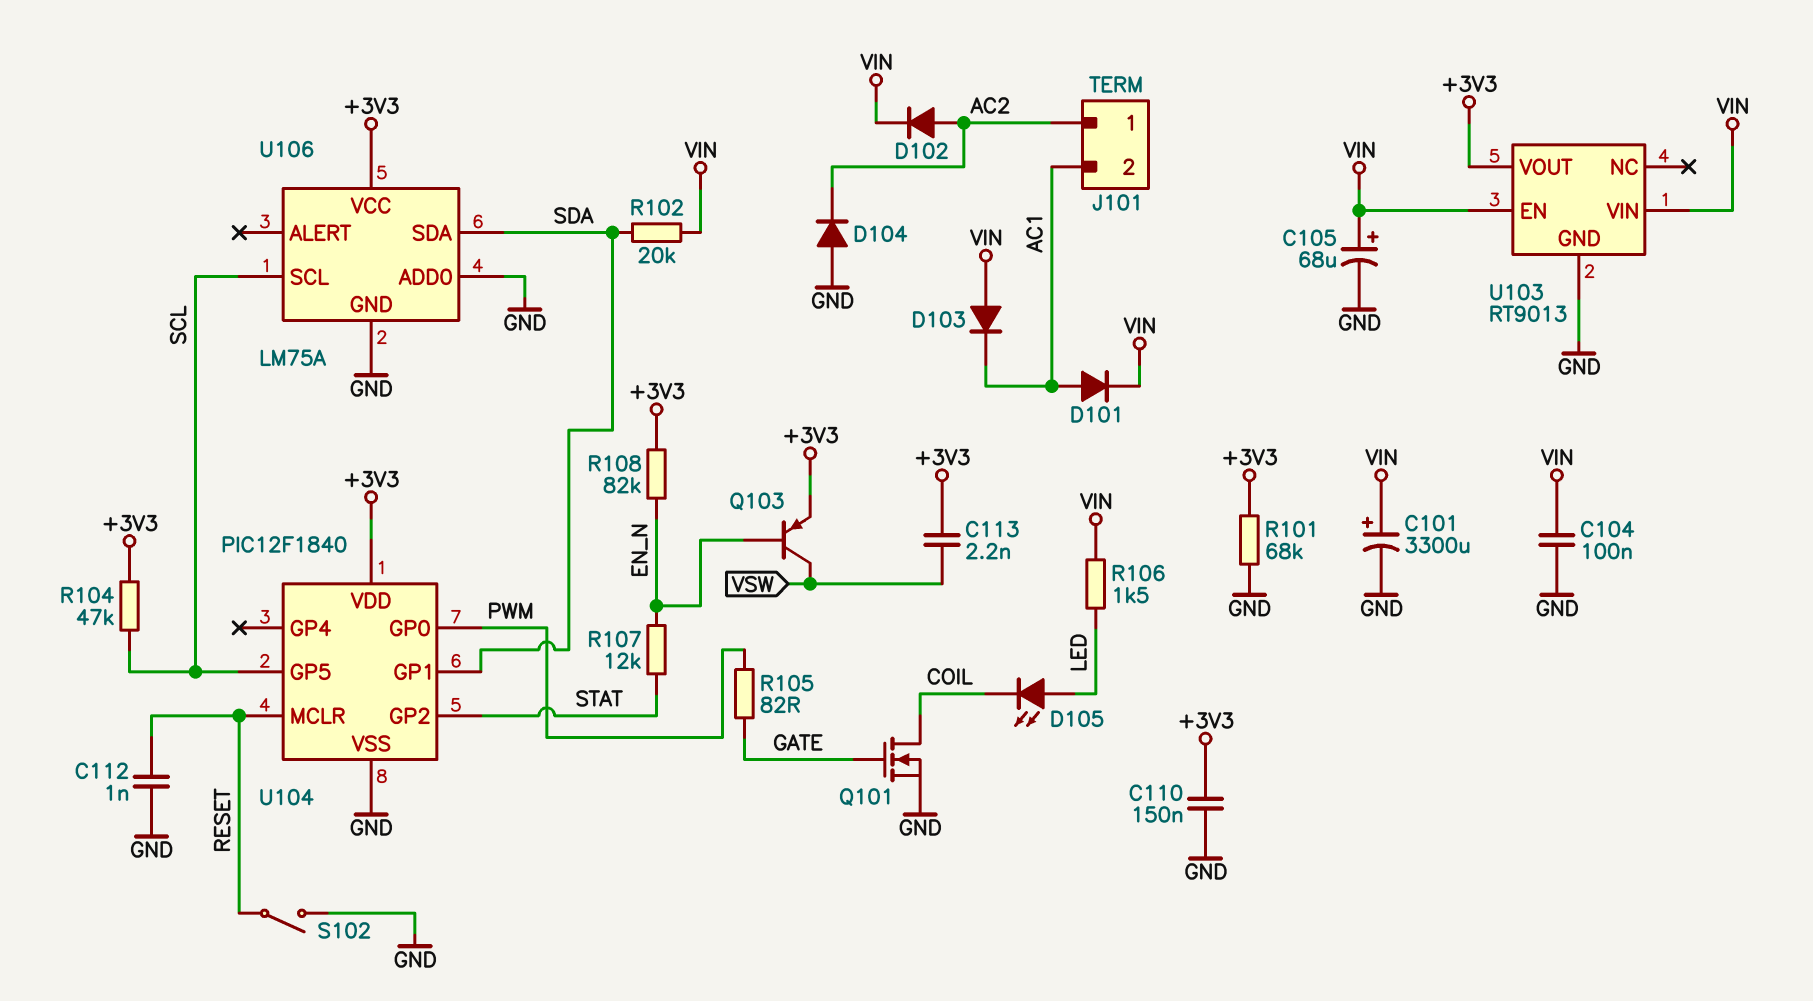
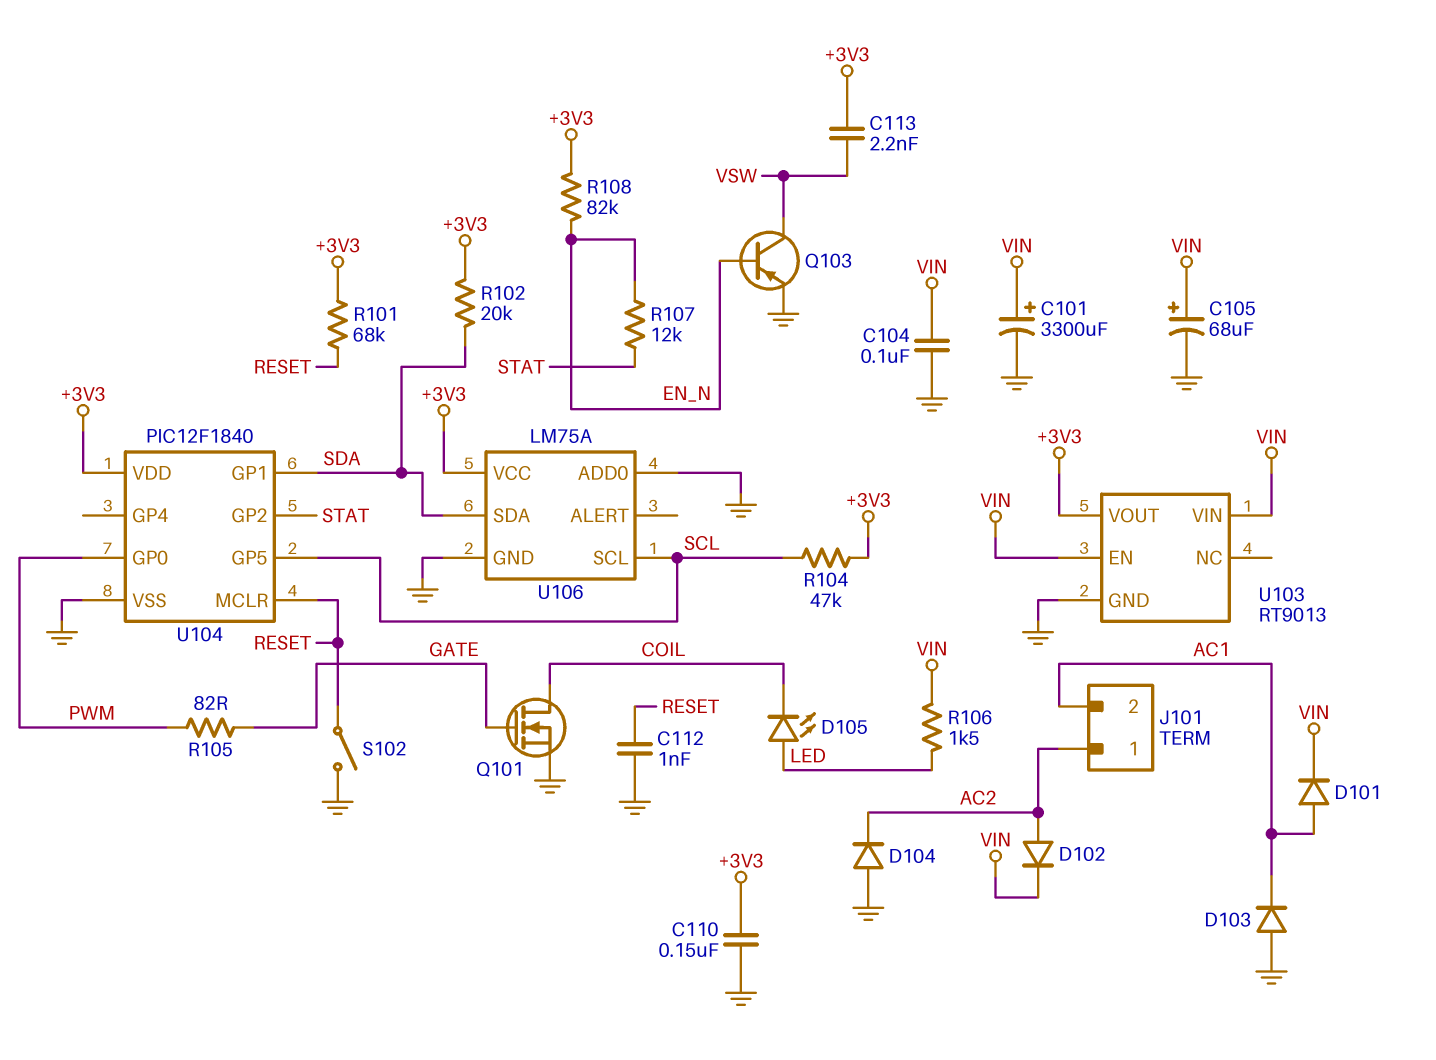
D103: diode (A VIN, K AC1) -> diode (A GND, K AC1)
Q103: PNP (B EN_N, C VSW, E +3V3) -> PNP (B EN_N, C VSW, E GND)
R101: 68k (+3V3, GND) -> 68k (+3V3, RESET)
R102: 20k (SDA, VIN) -> 20k (+3V3, SDA)

